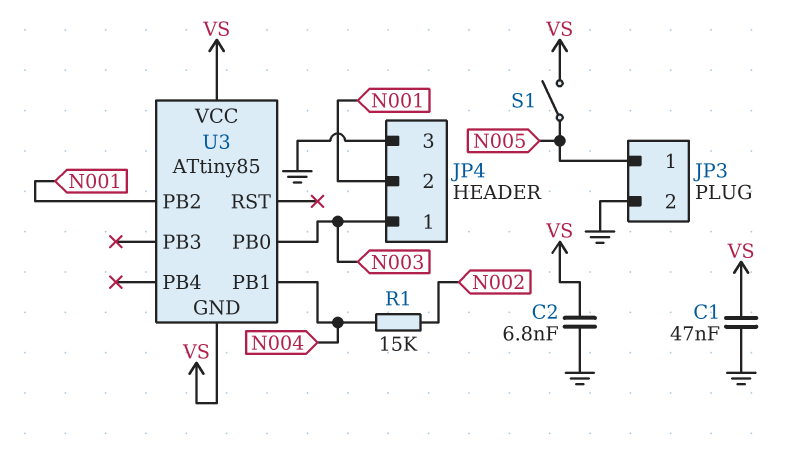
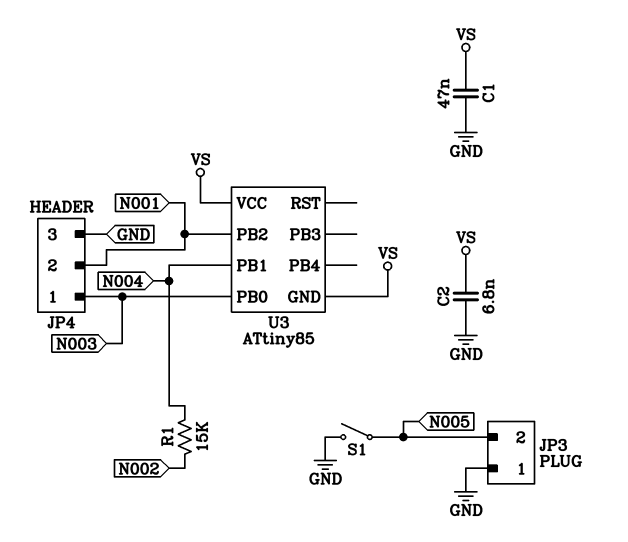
JP3 pin 1: N005 -> GND
JP3 pin 2: GND -> N005
S1: switch (N005, VS) -> switch (GND, N005)

